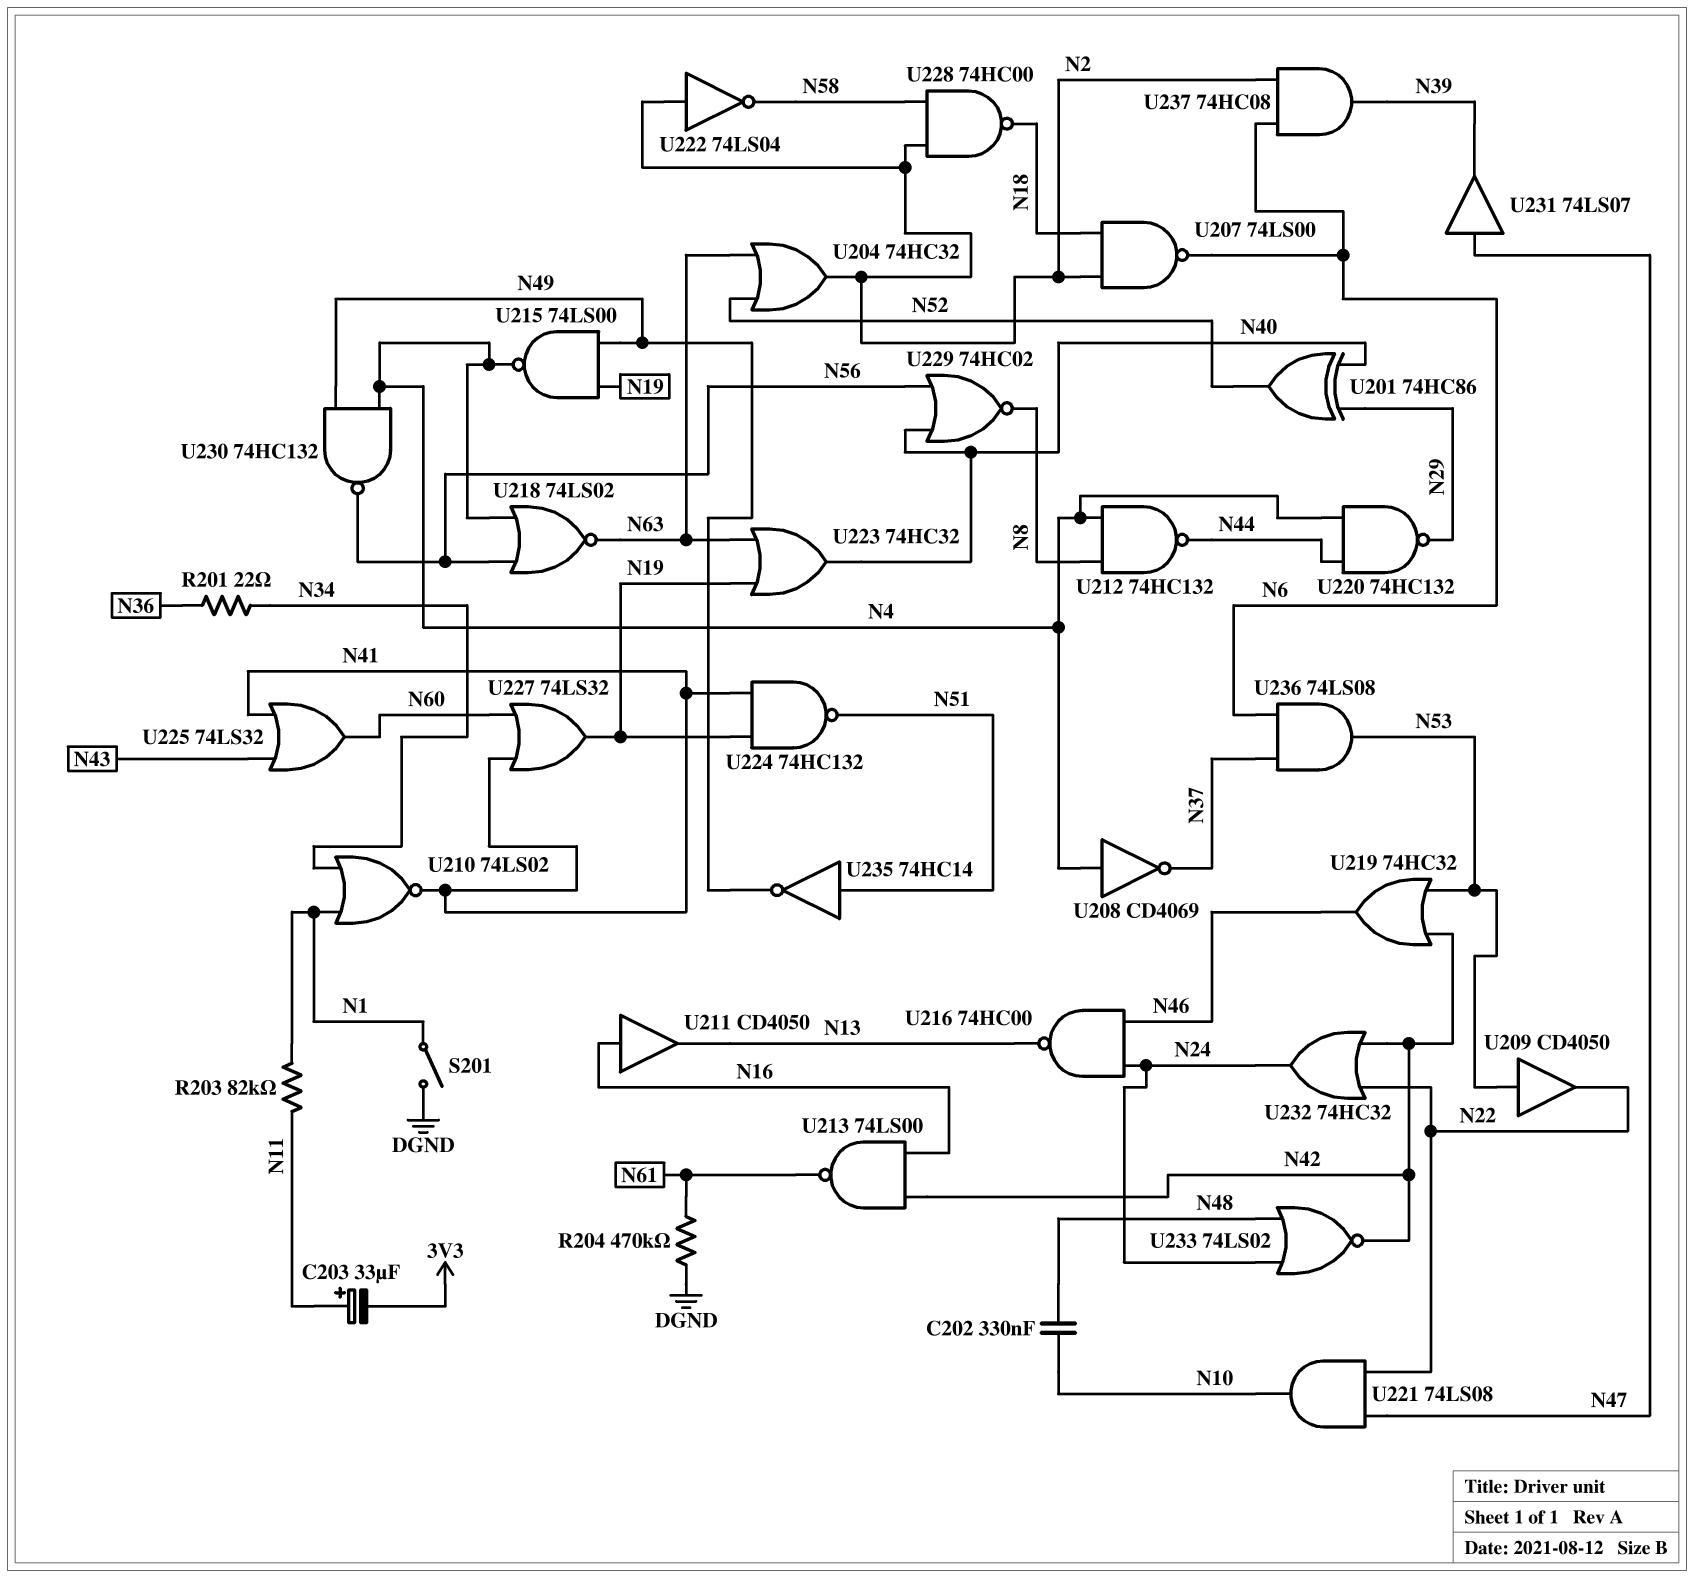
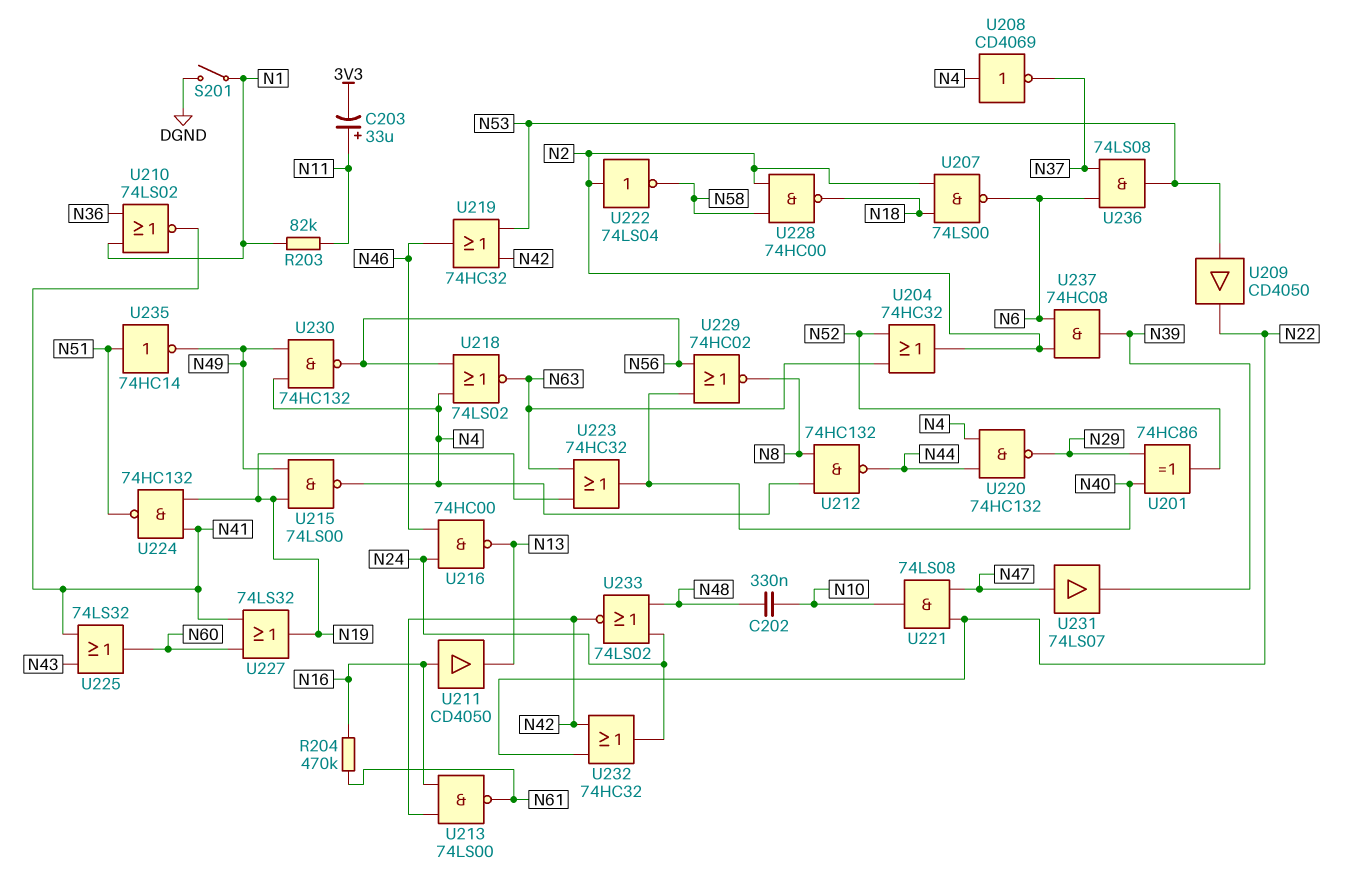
R201: 22 (N34, N36) -> none
R204: 470k (DGND, N61) -> 470k (N16, N61)
U210: NOR 74LS02 (in N1, in N34, out N41) -> NOR 74LS02 (in N1, in N36, out N41)

